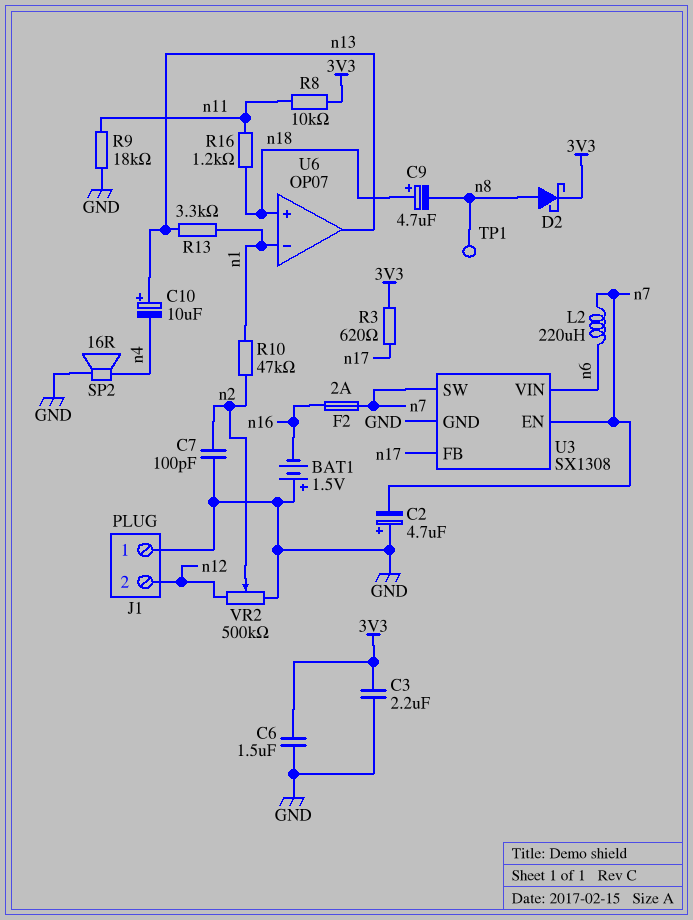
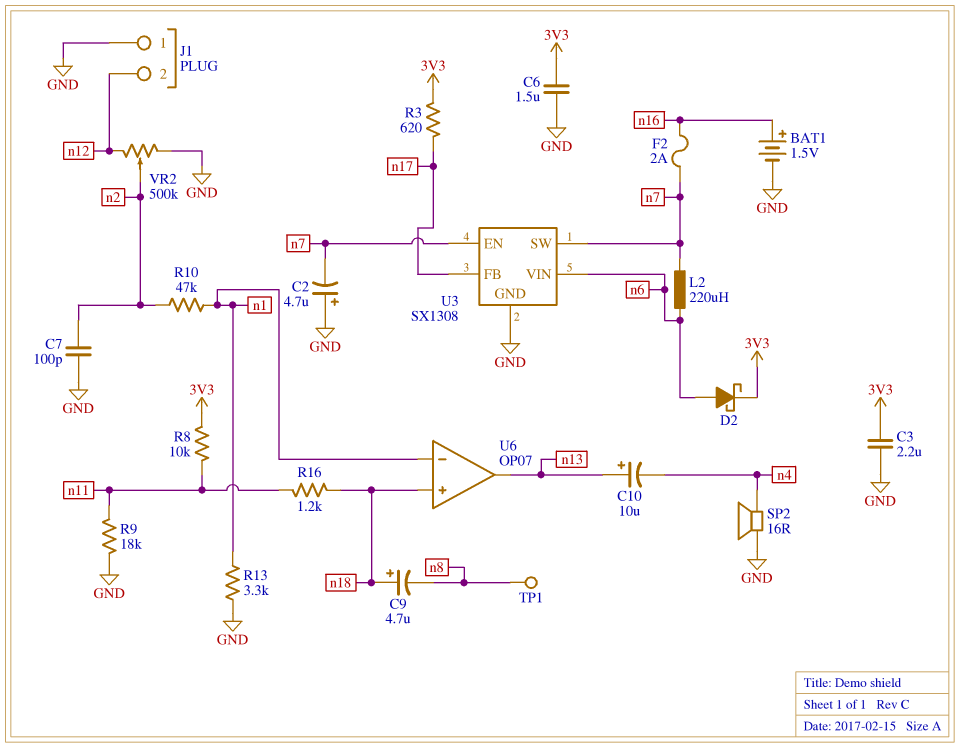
BAT1: 1.5V (plus GND, minus n16) -> 1.5V (plus n16, minus GND)
D2: schottky (A n8, K 3V3) -> schottky (A n6, K 3V3)
R13: 3.3k (n1, n13) -> 3.3k (GND, n1)

